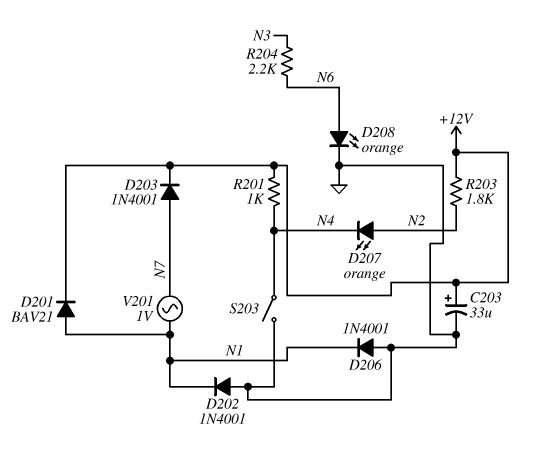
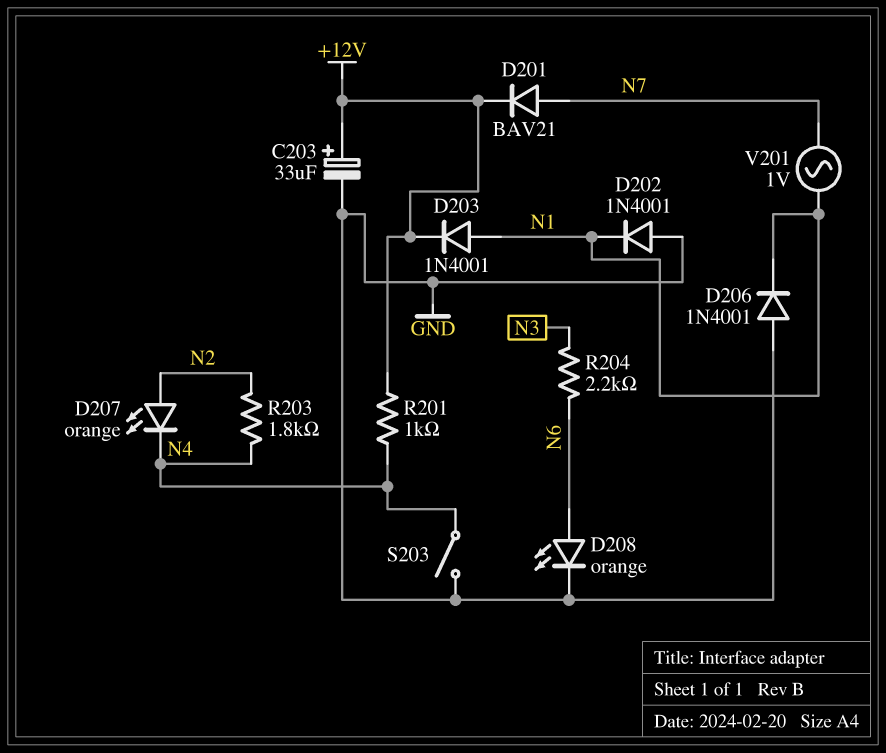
D201: diode BAV21 (A N1, K +12V) -> diode BAV21 (A N7, K +12V)
D203: diode 1N4001 (A N7, K +12V) -> diode 1N4001 (A N1, K +12V)
R203: 1.8k (+12V, N2) -> 1.8k (N2, N4)

